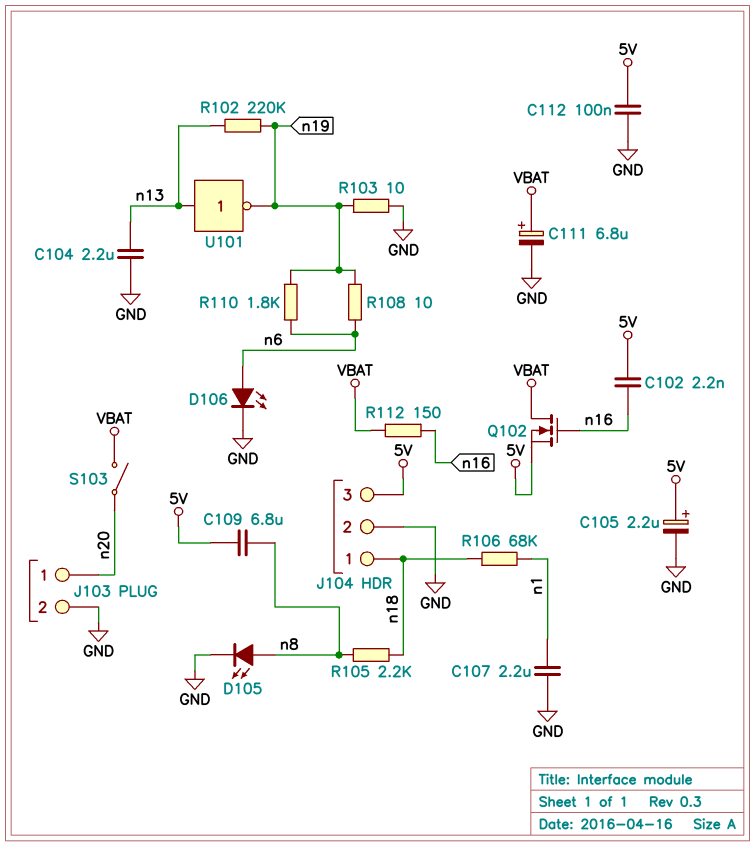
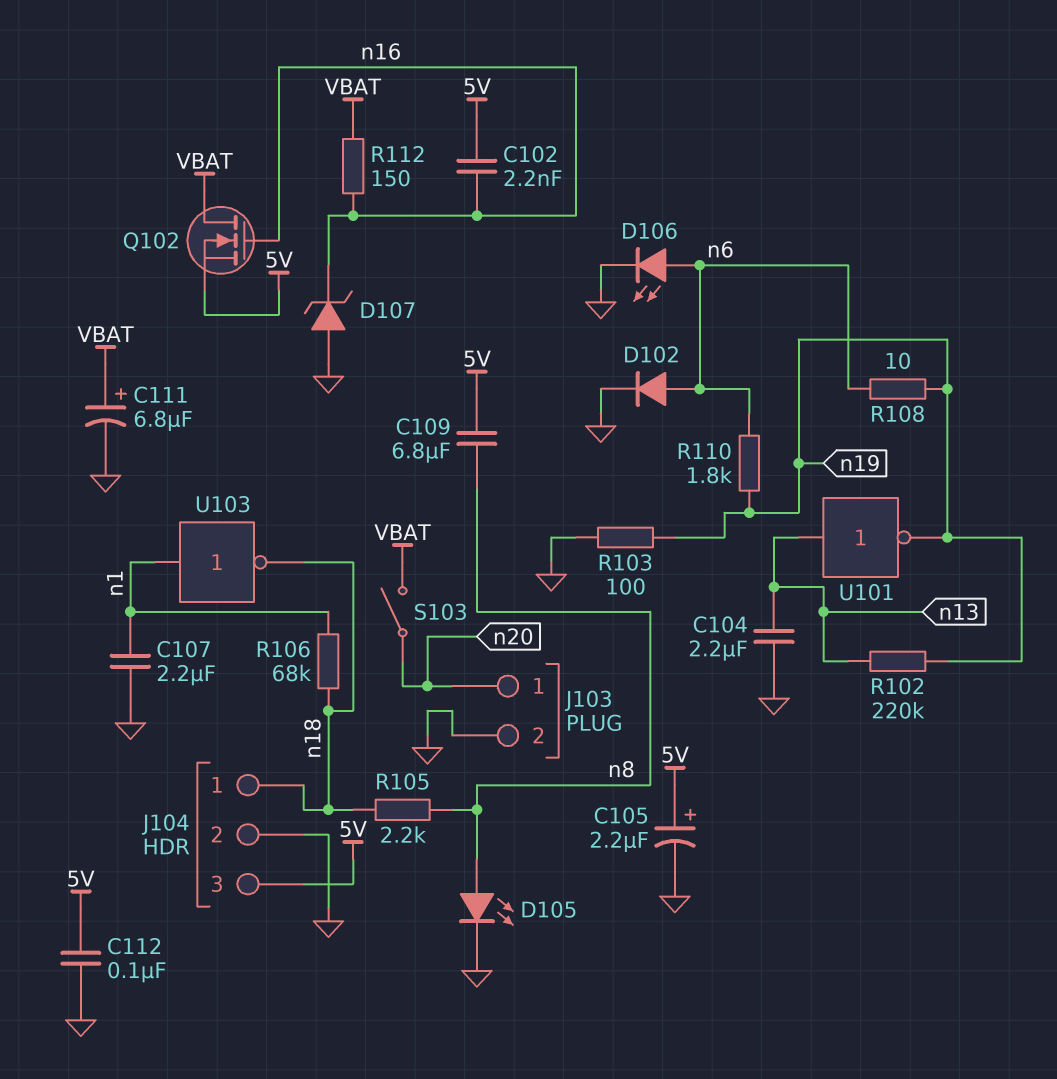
D102: none -> diode (A n6, K GND)
D107: none -> zener (A GND, K n16)
R103: 10 (GND, n19) -> 100 (GND, n19)
U103: none -> NOT (in n1, out n18)

